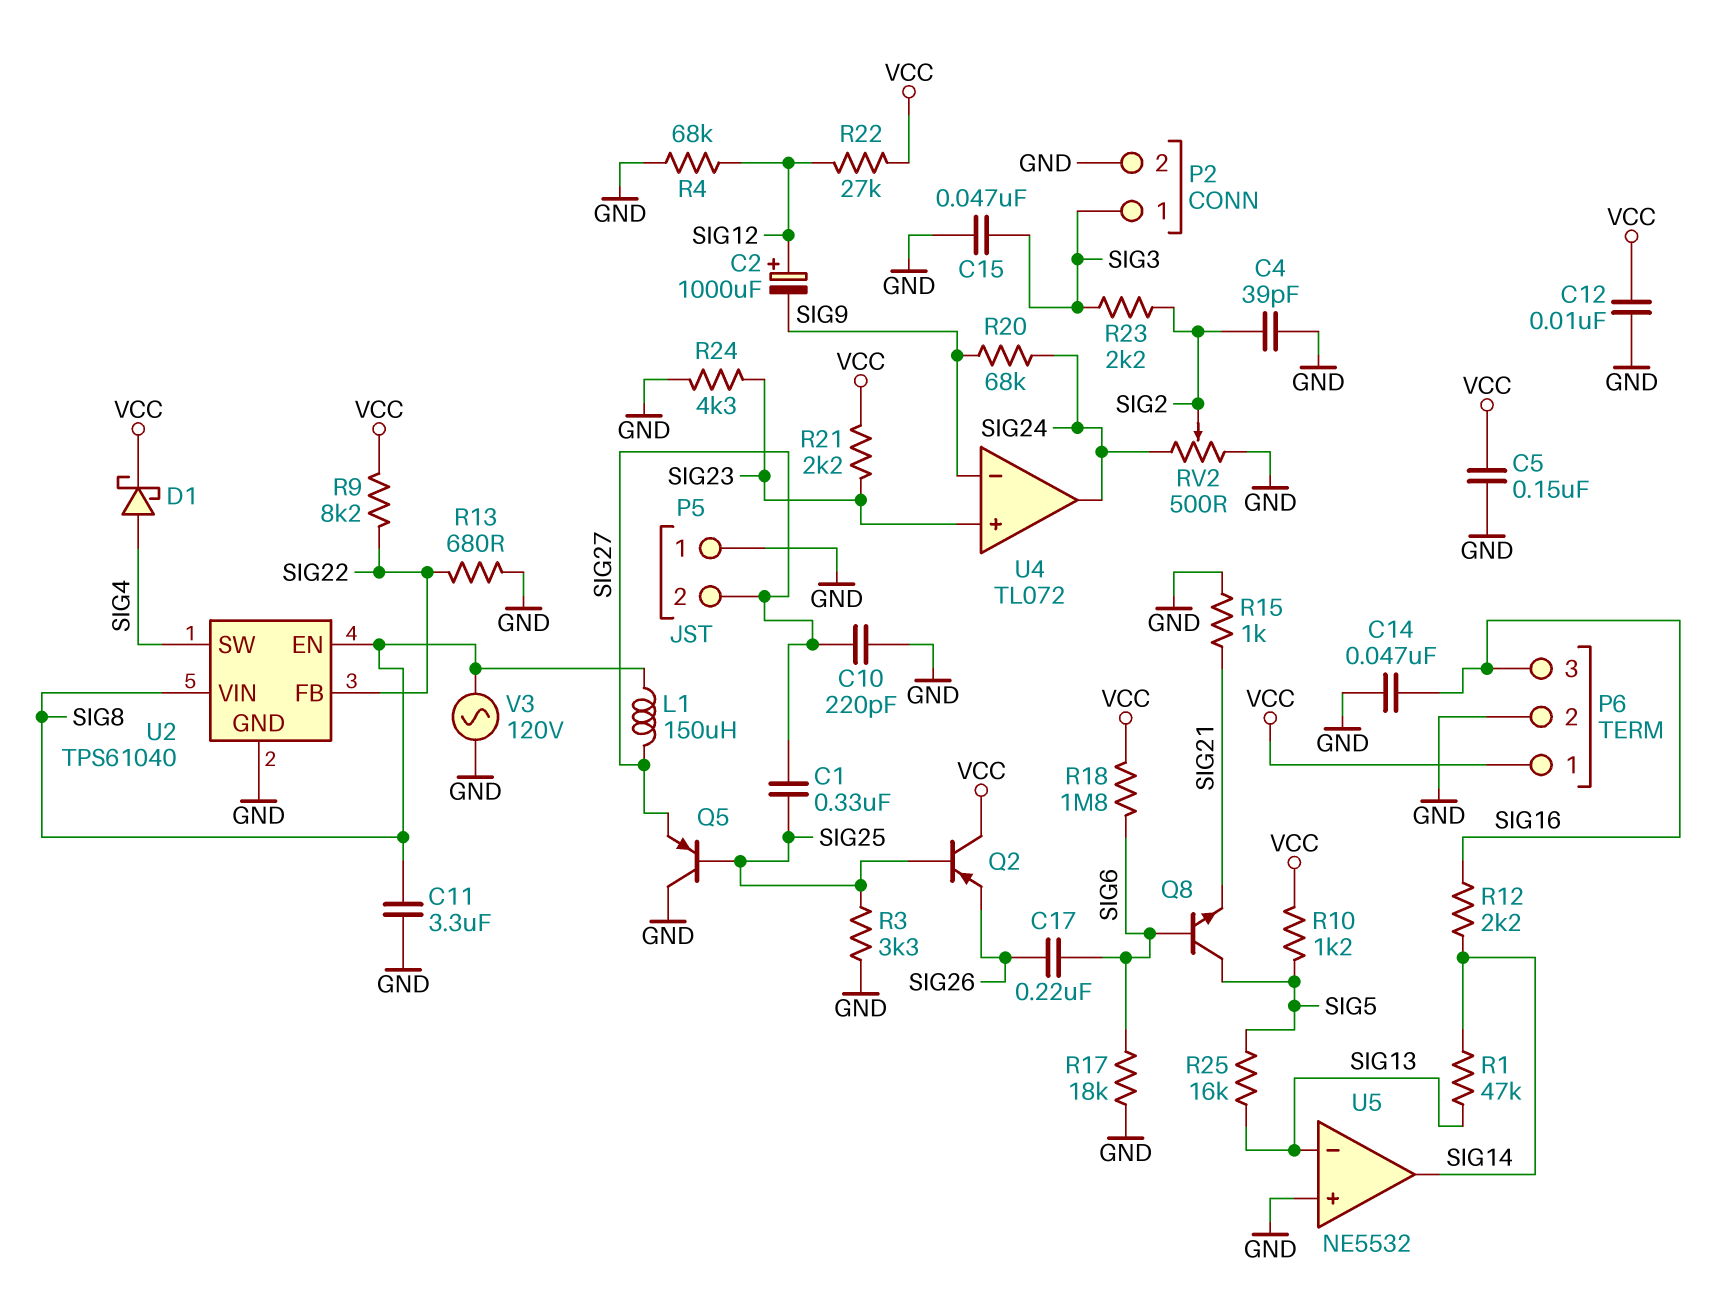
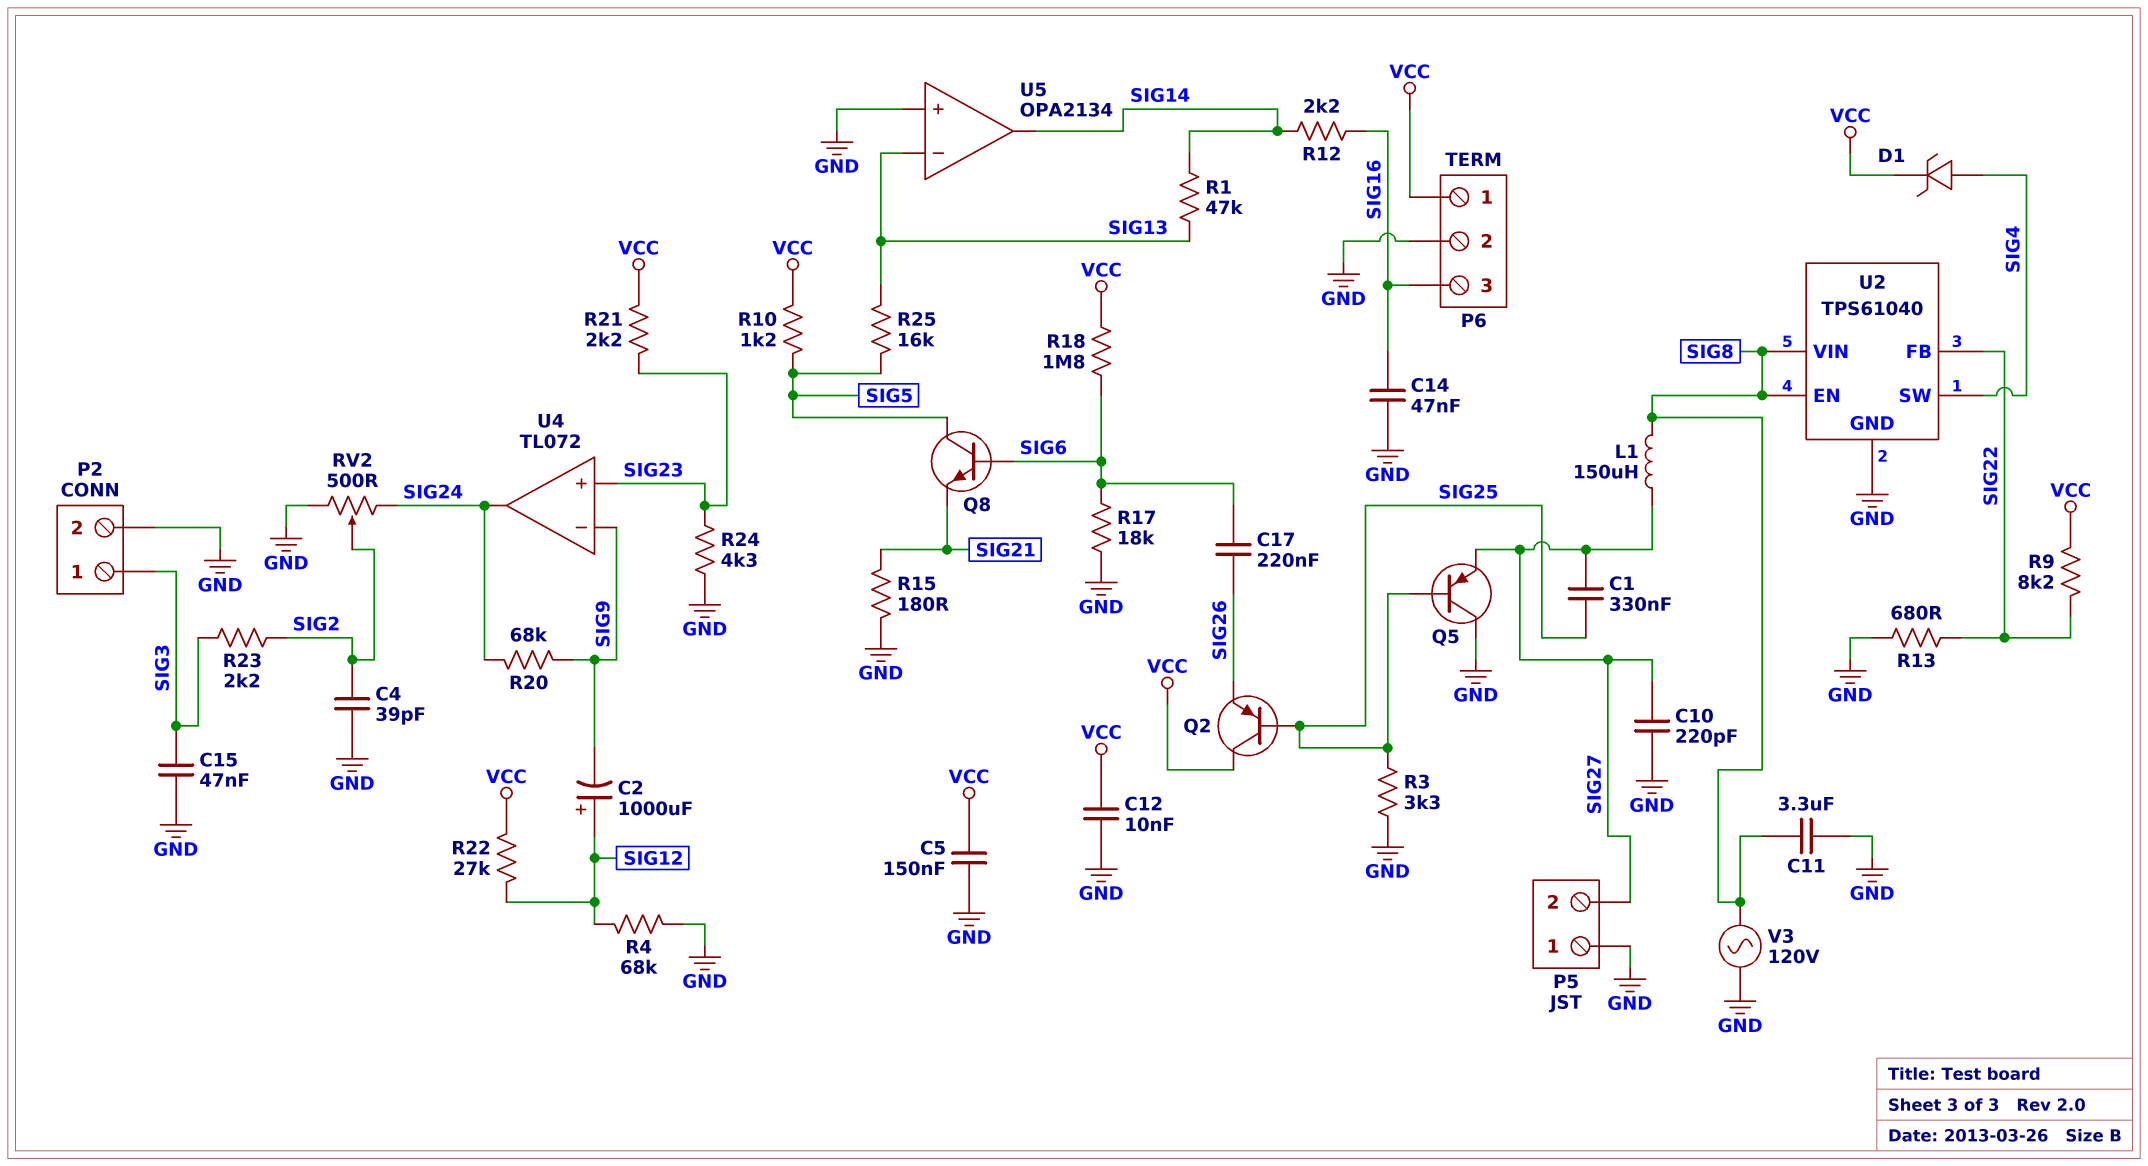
D1: schottky (A SIG4, K VCC) -> zener (A SIG4, K VCC)
R15: 1k (GND, SIG21) -> 180 (GND, SIG21)
U5: NE5532 -> OPA2134

